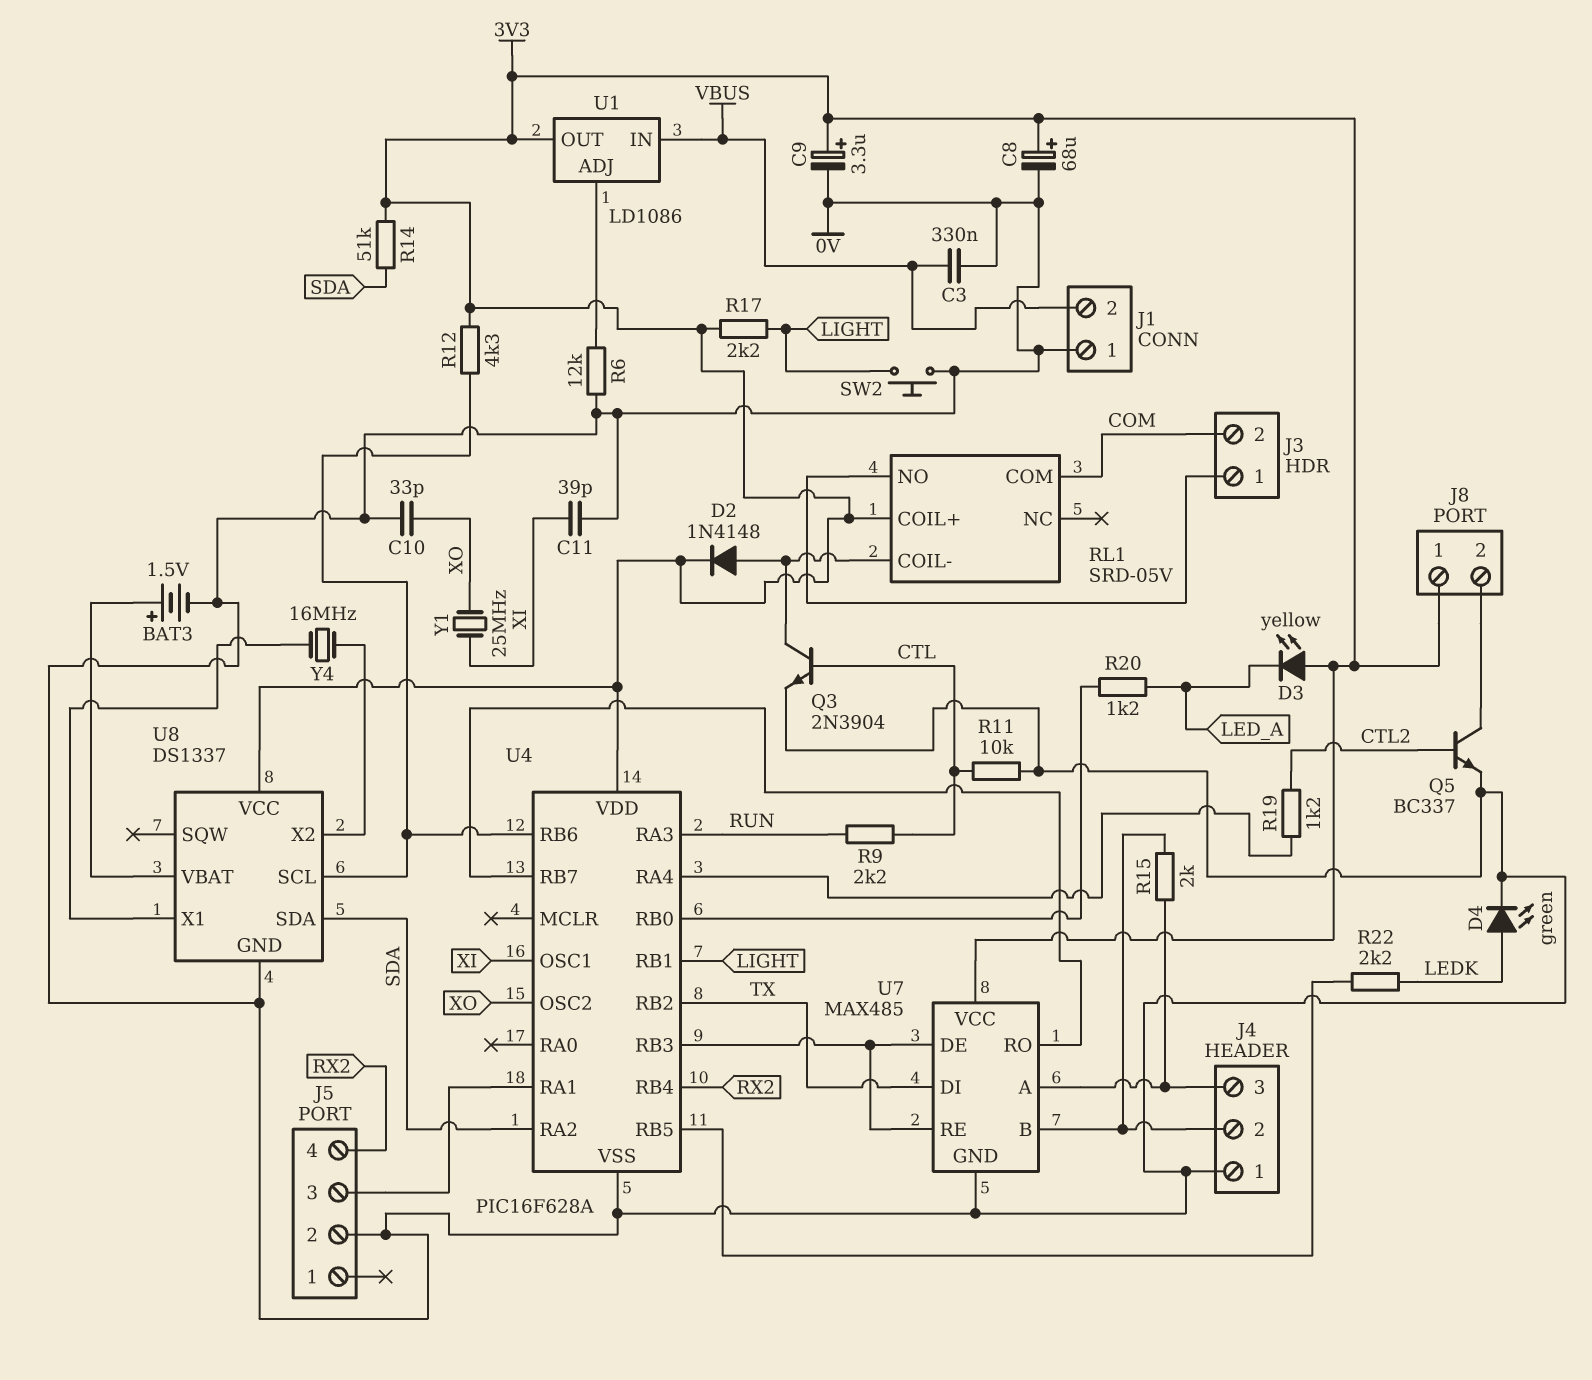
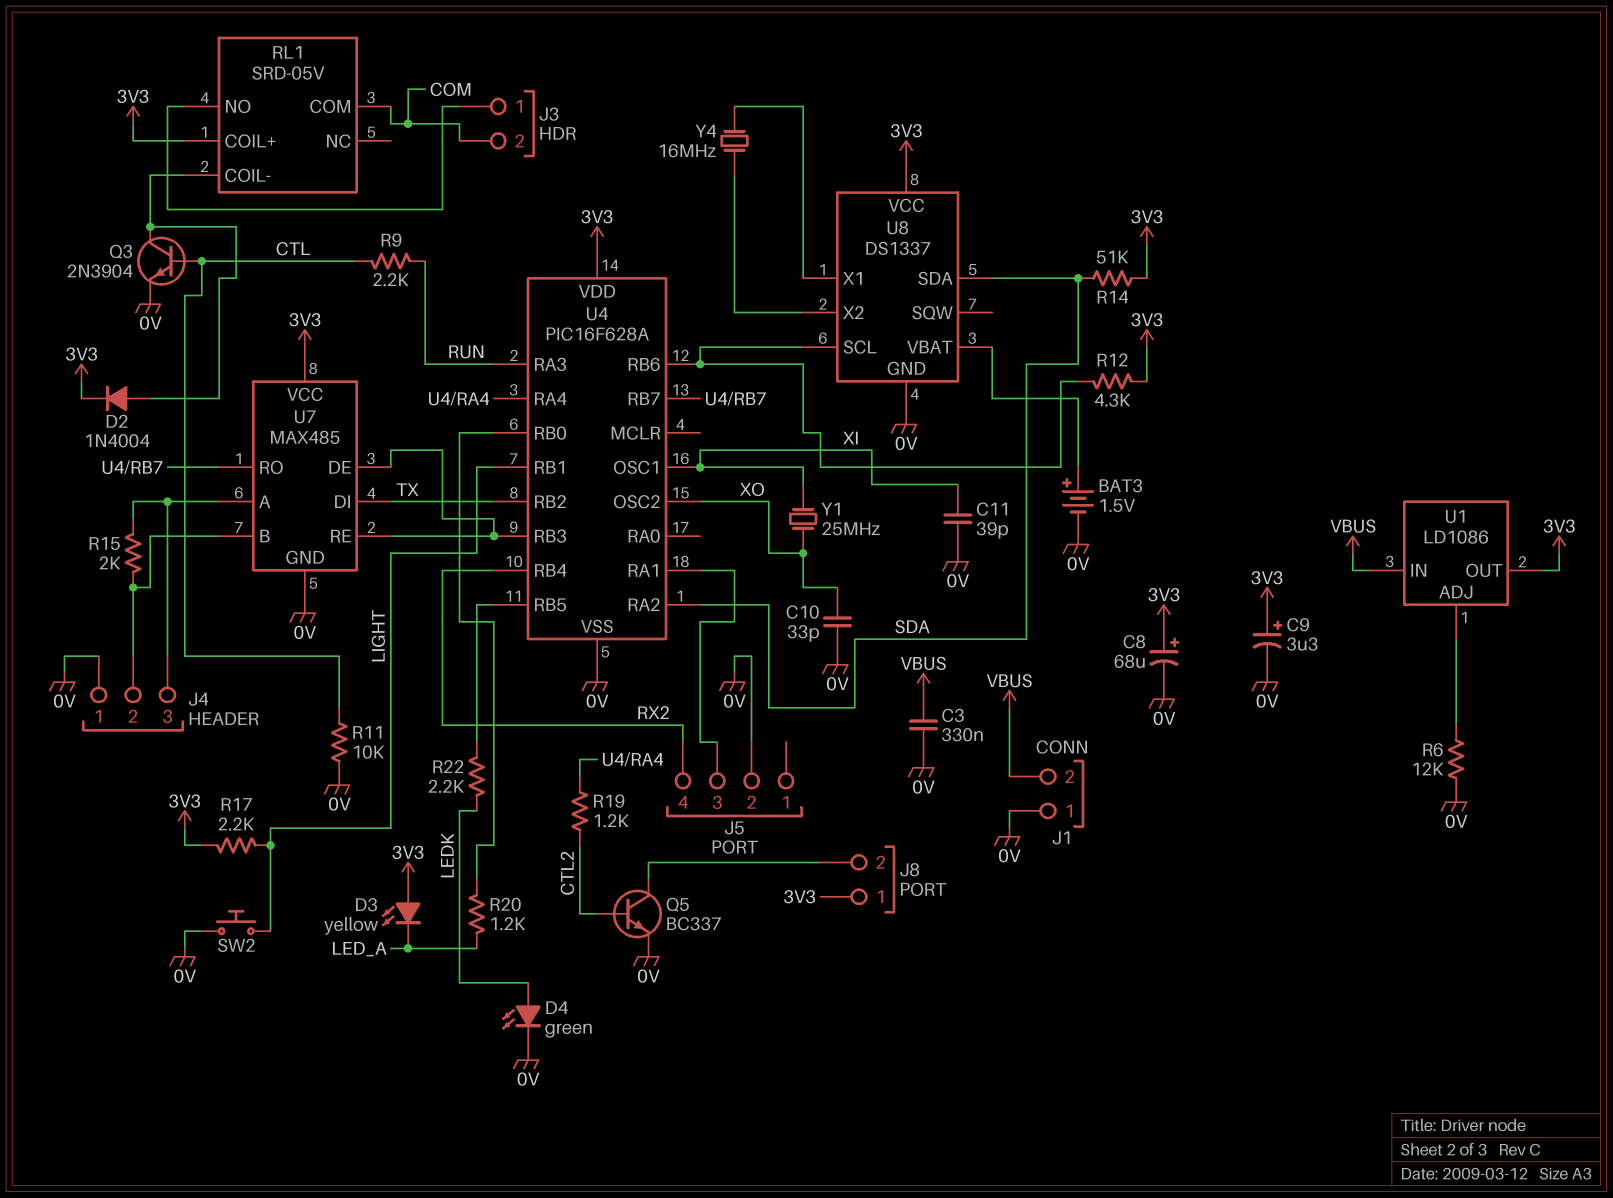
D2: diode 1N4148 (A RL1/COIL-, K 3V3) -> diode 1N4004 (A RL1/COIL-, K 3V3)

